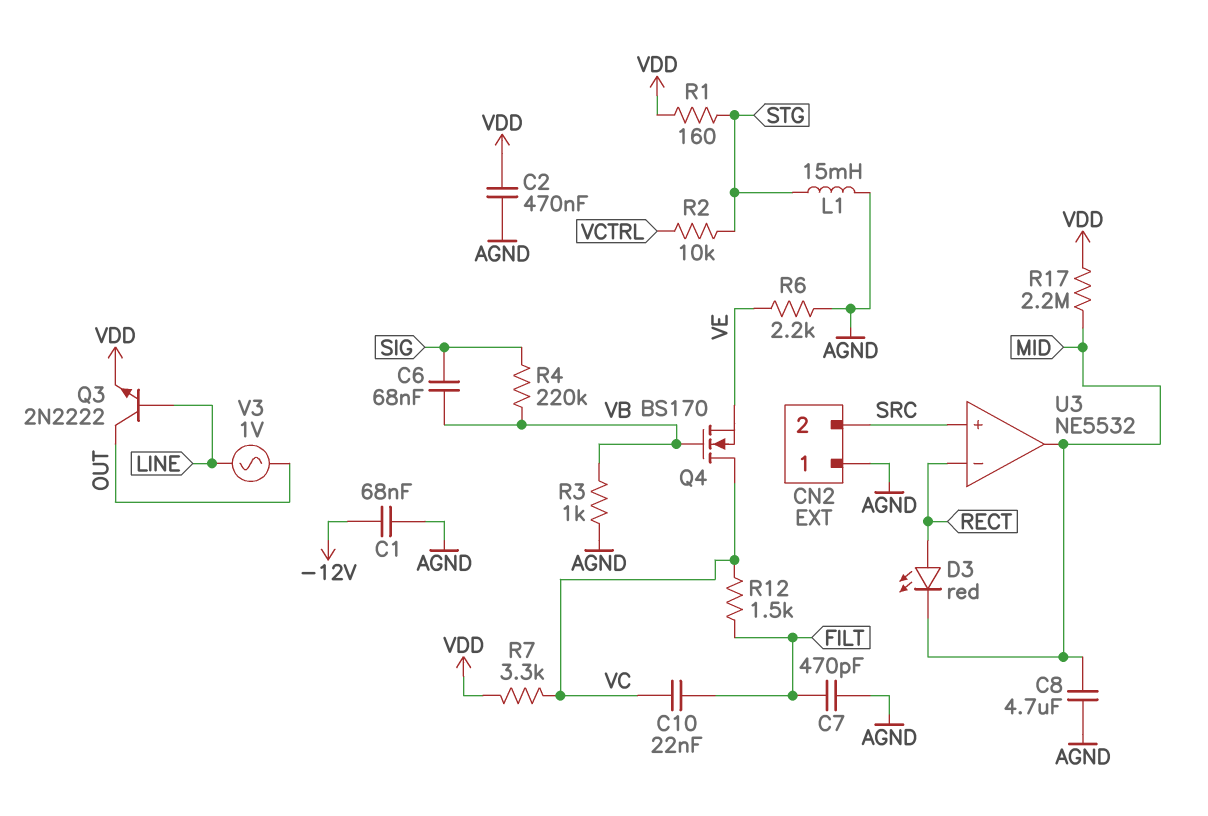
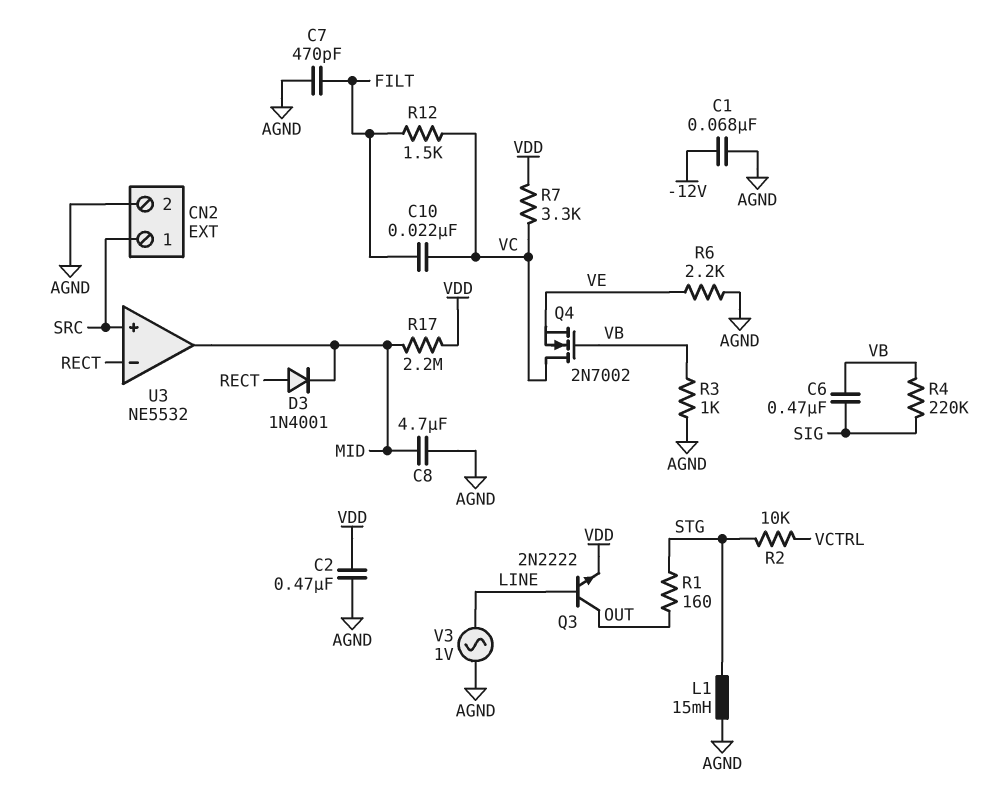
C6: 68nF (SIG, VB) -> 470nF (SIG, VB)
CN2 pin 1: AGND -> SRC
CN2 pin 2: SRC -> AGND
D3: LED red (A RECT, K MID) -> diode 1N4001 (A RECT, K MID)
Q4: NMOS BS170 (G VB, D VC, S VE) -> NMOS 2N7002 (G VB, D VC, S VE)
R1: 160 (STG, VDD) -> 160 (OUT, STG)
V3: AC 1V (LINE, OUT) -> AC 1V (AGND, LINE)

